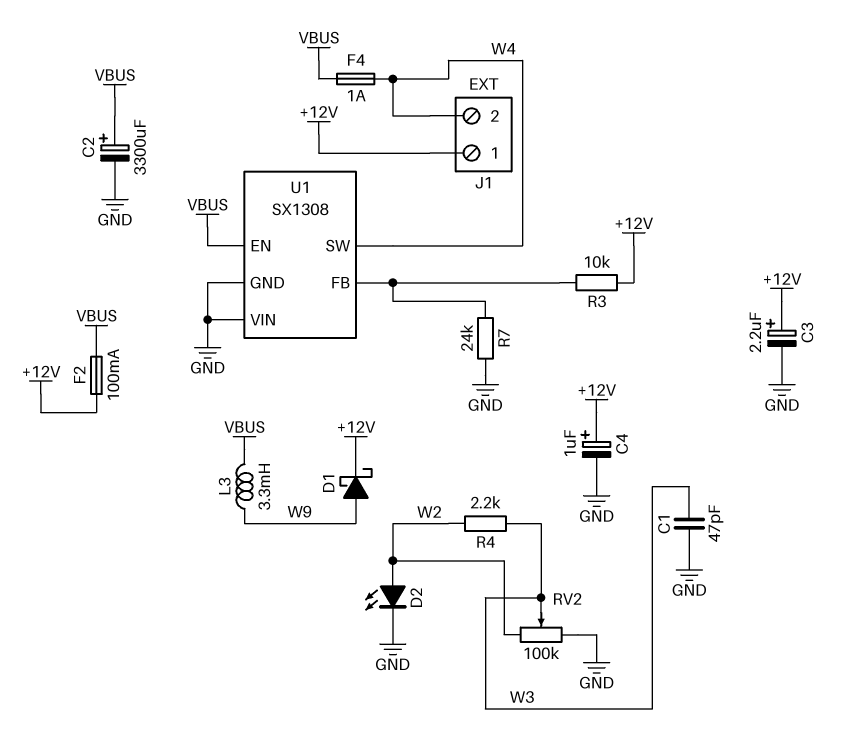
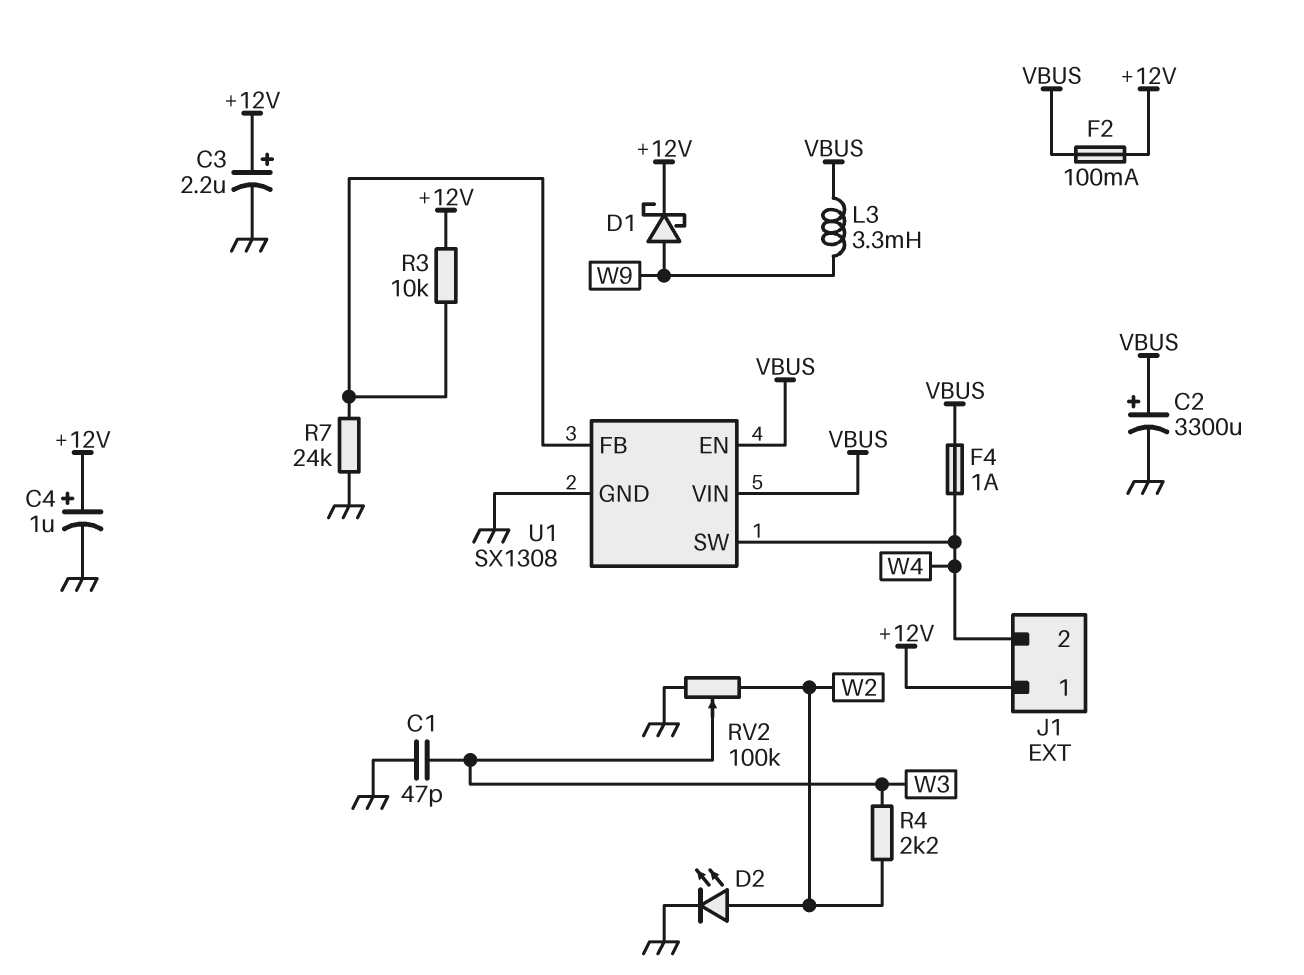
U1 pin VIN: GND -> VBUS

